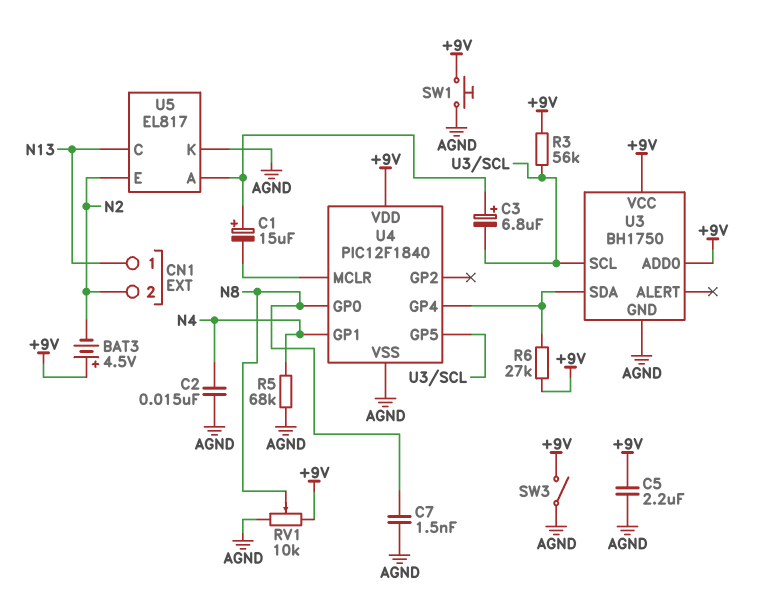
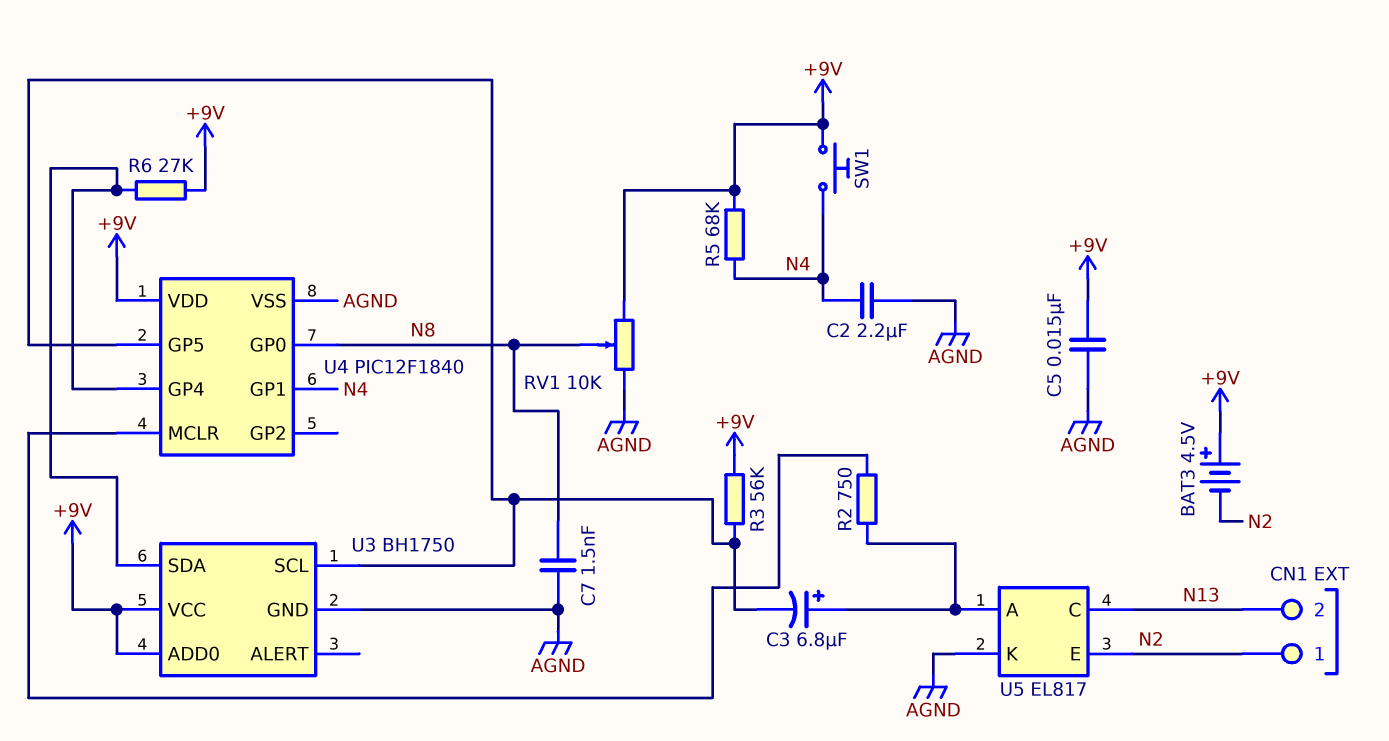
C1: 15uF (plus U5/A, minus U4/MCLR) -> none
C2: 15nF (AGND, N4) -> 2.2uF (AGND, N4)
C5: 2.2uF (+9V, AGND) -> 15nF (+9V, AGND)
CN1 pin 1: N13 -> N2
CN1 pin 2: N2 -> N13
R2: none -> 750 (U4/MCLR, U5/A)
R5: 68k (AGND, N4) -> 68k (+9V, N4)
SW1: button (+9V, AGND) -> button (+9V, N4)
SW3: switch (+9V, AGND) -> none

